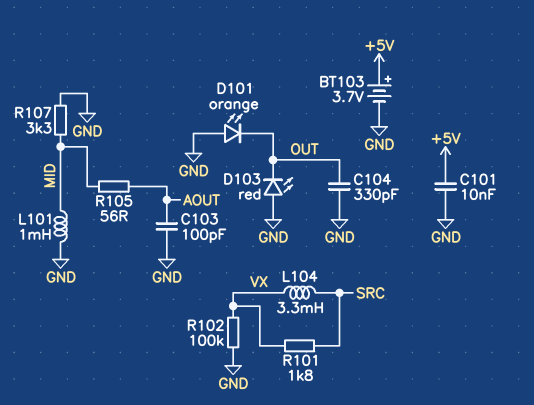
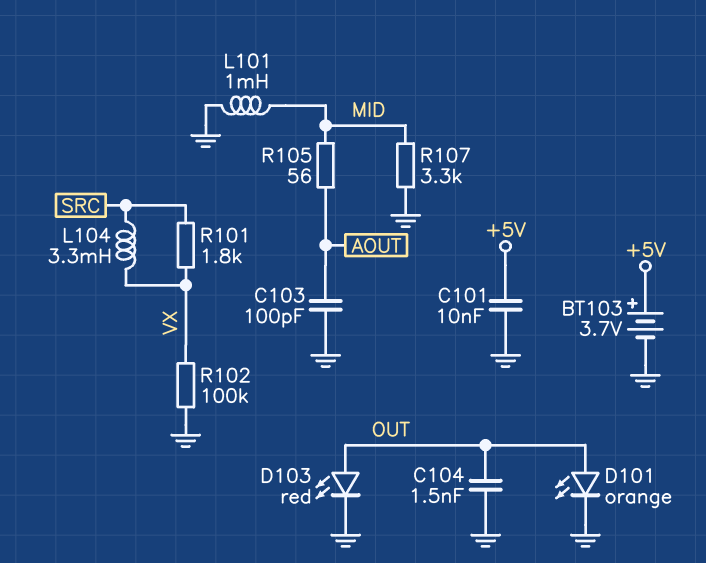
C104: 330pF (GND, OUT) -> 1.5nF (GND, OUT)
D101: LED orange (A GND, K OUT) -> LED orange (A OUT, K GND)
D103: LED red (A GND, K OUT) -> LED red (A OUT, K GND)

